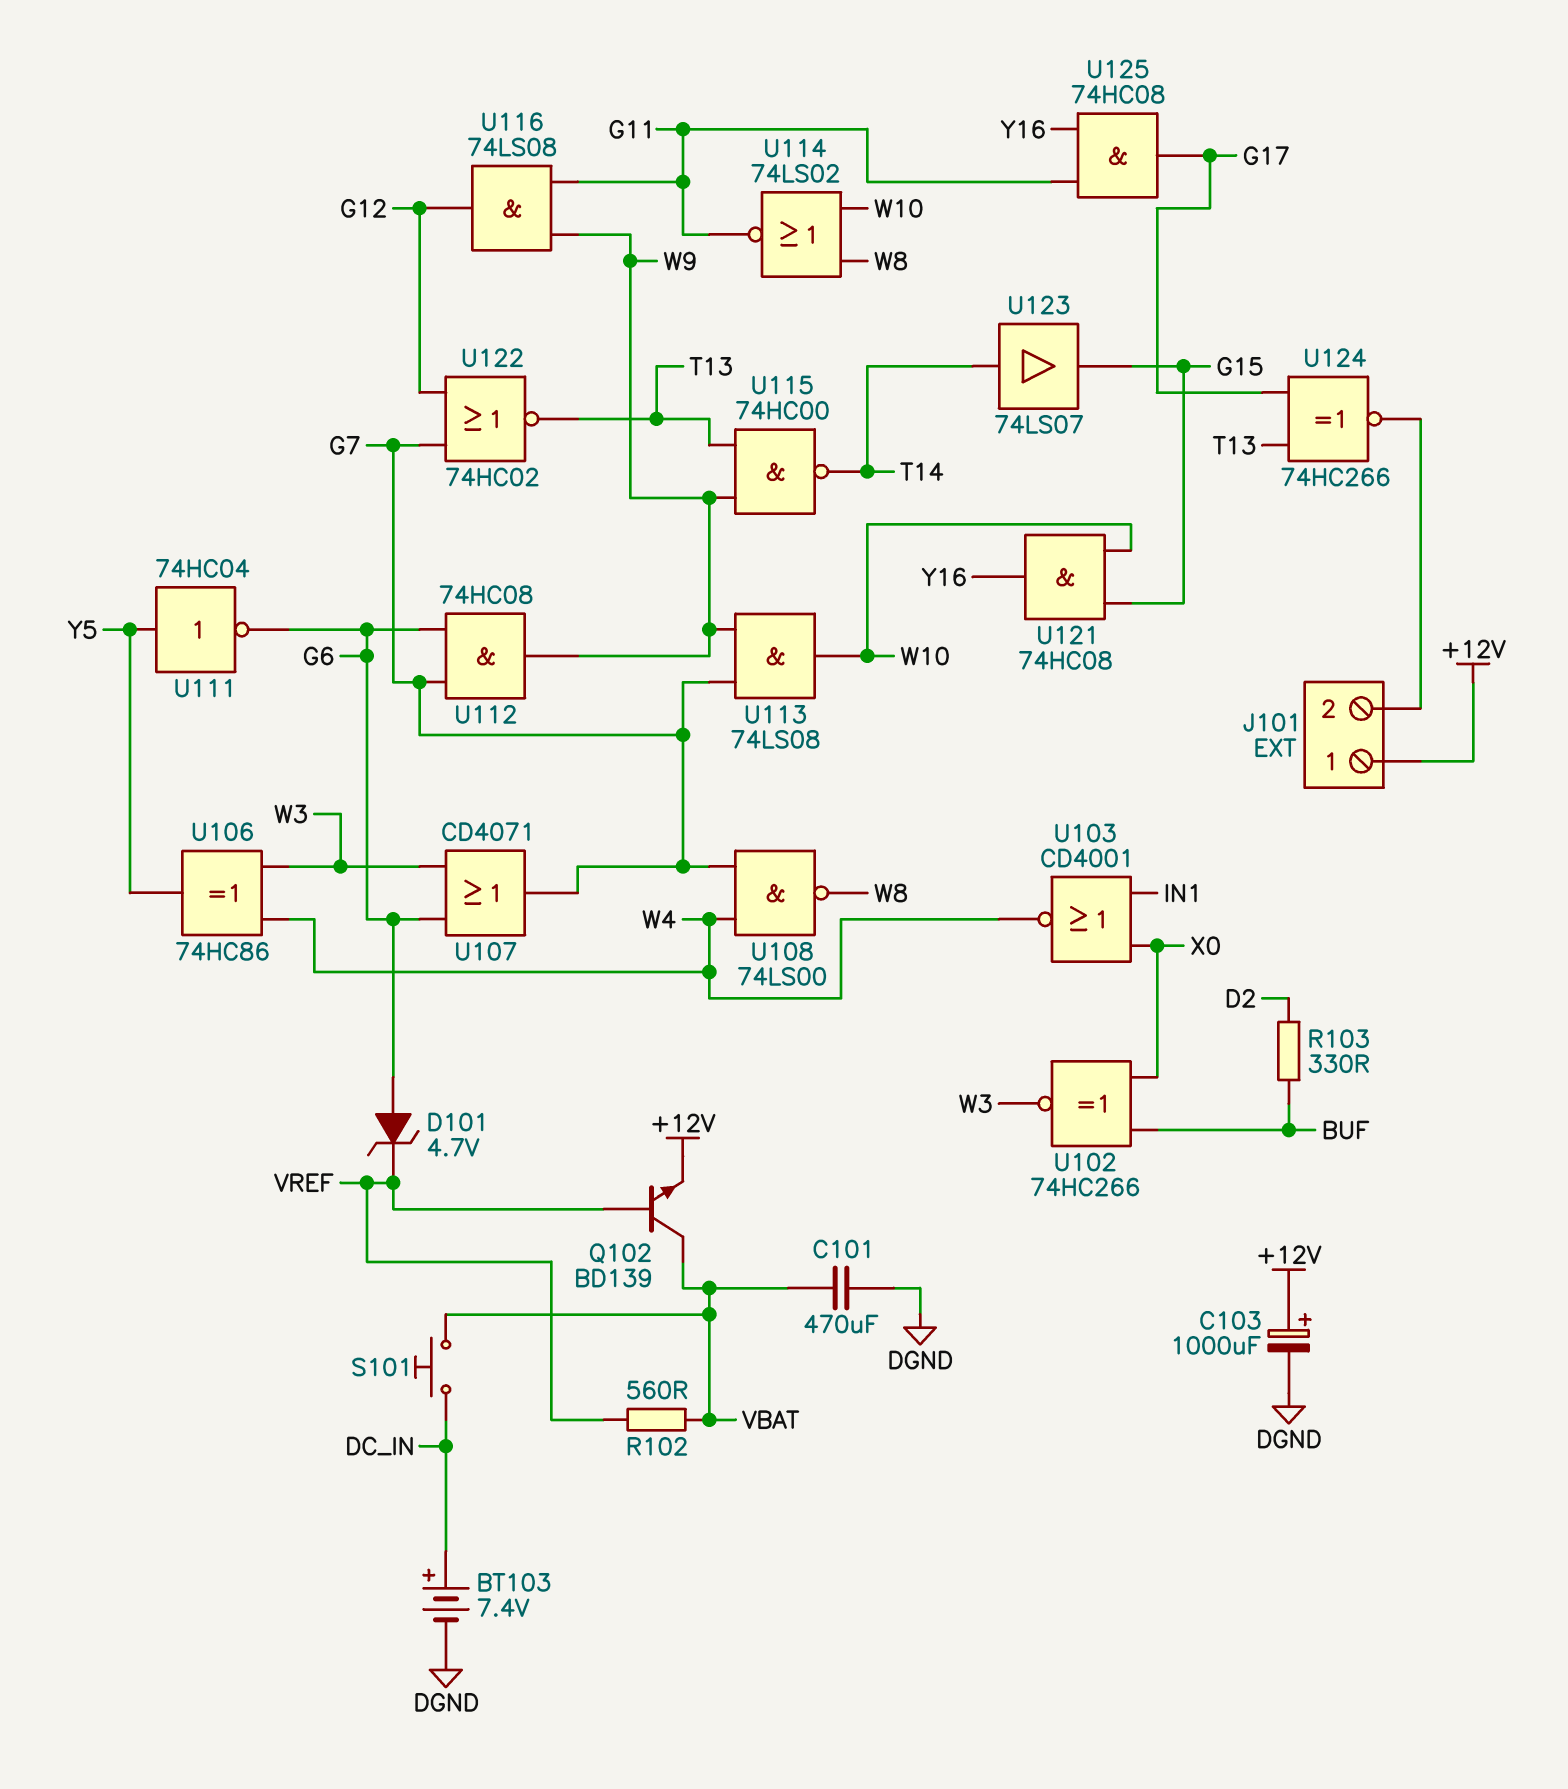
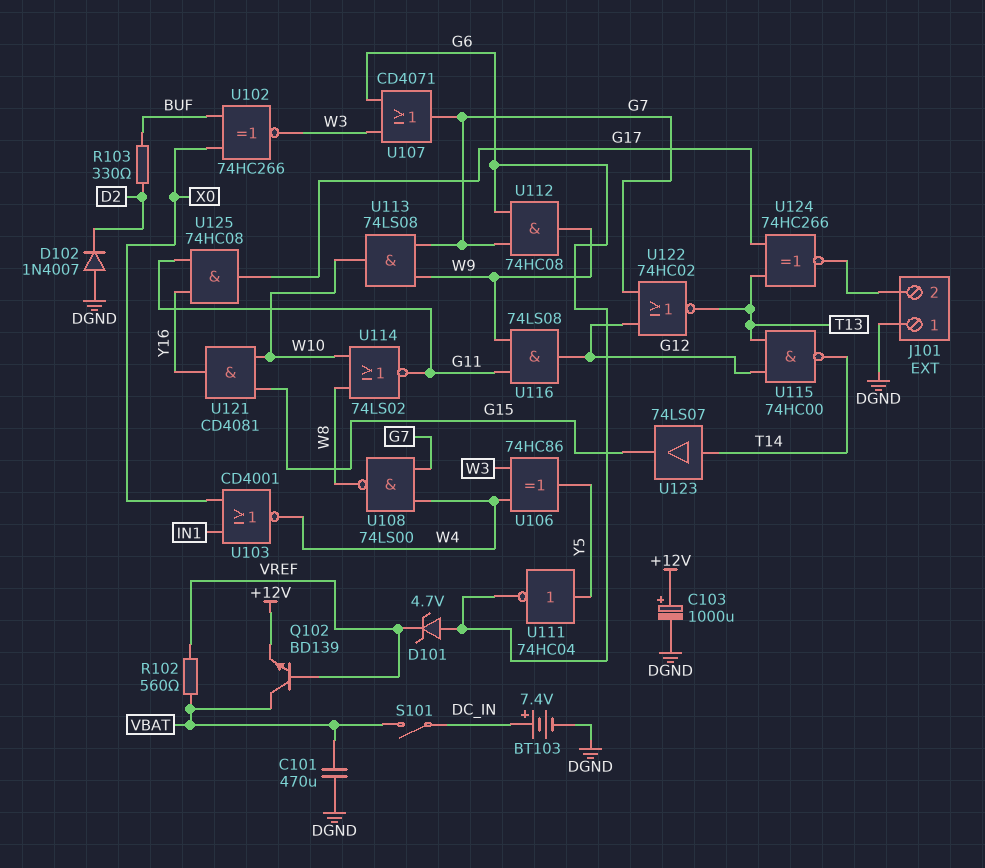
D102: none -> diode 1N4007 (A DGND, K D2)
J101 pin 1: +12V -> DGND
S101: button (DC_IN, VBAT) -> switch (DC_IN, VBAT)
U115: NAND 74HC00 (in T13, in W9, out T14) -> NAND 74HC00 (in G12, in T13, out T14)
U121: AND 74HC08 (in G15, in W10, out Y16) -> AND CD4081 (in G15, in W10, out Y16)

